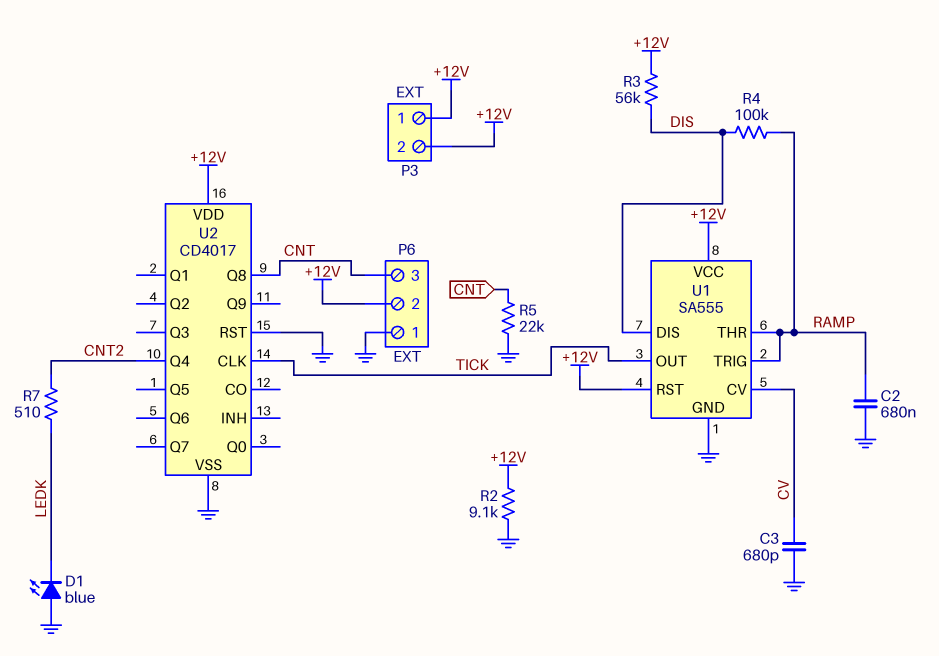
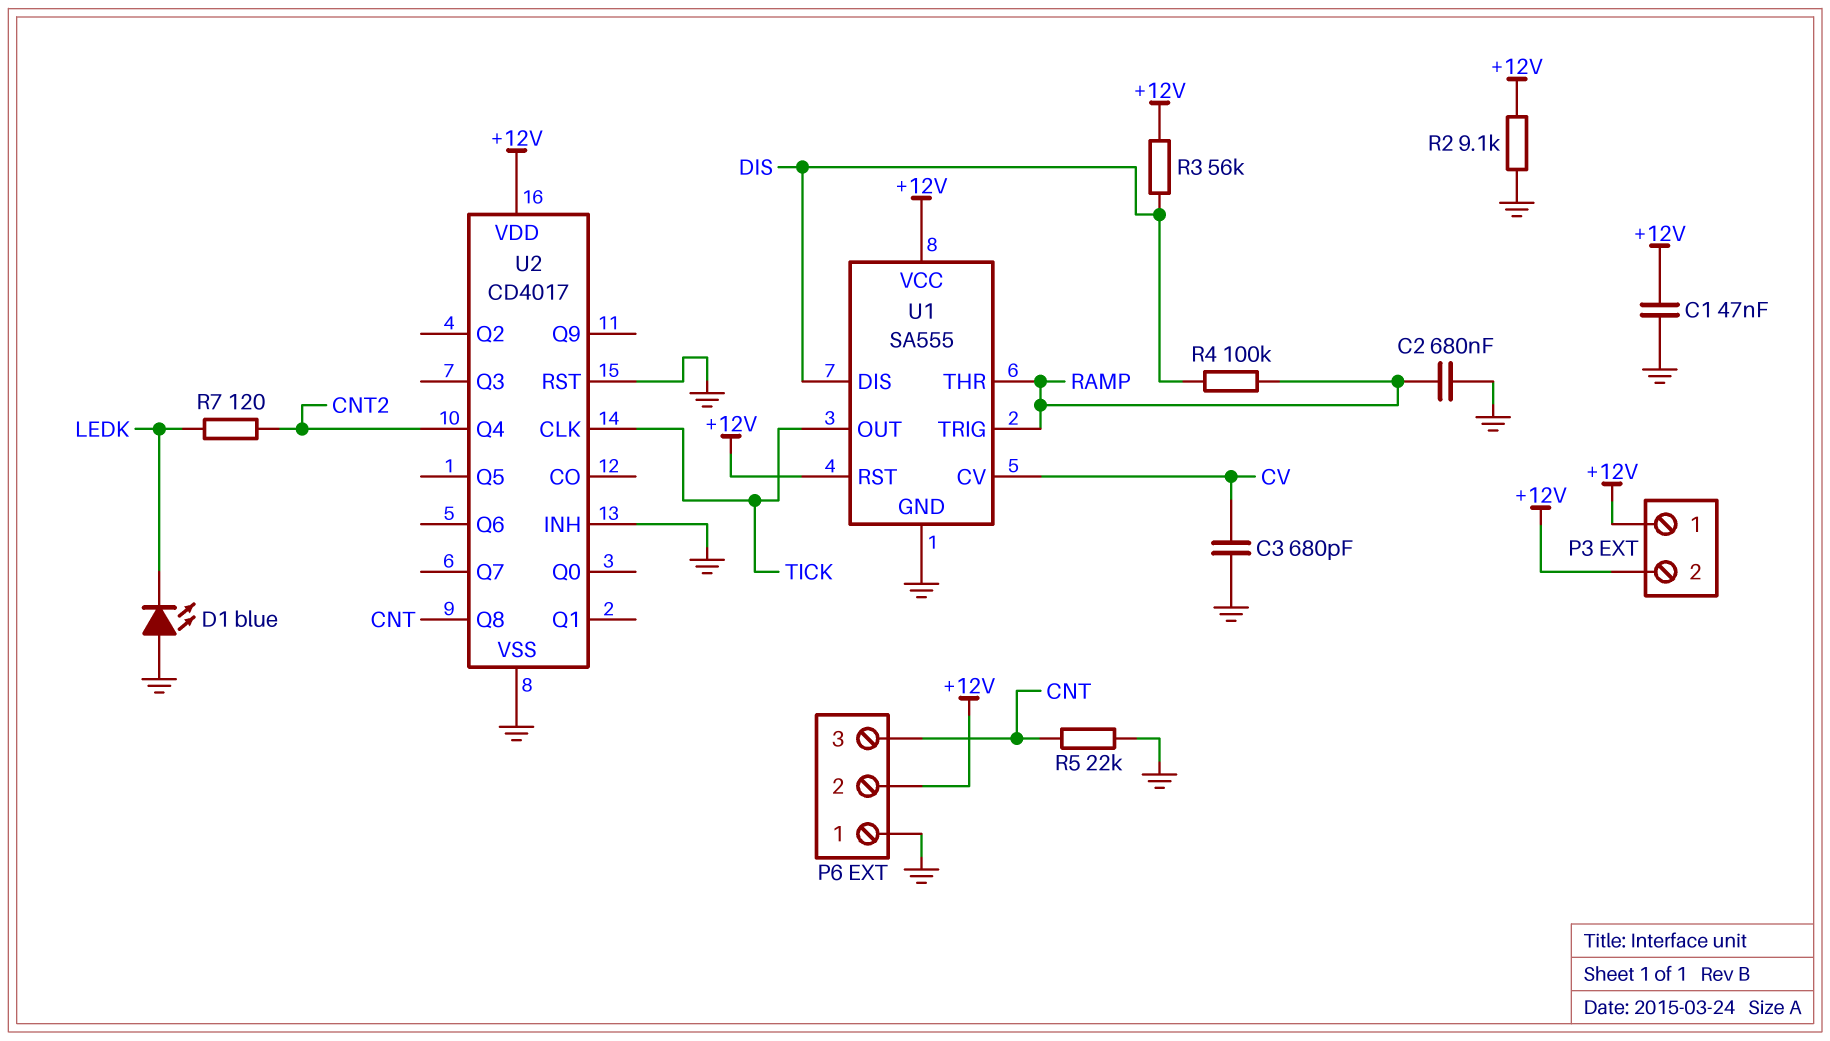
C1: none -> 47nF (+12V, GND)
R7: 510 (CNT2, LEDK) -> 120 (CNT2, LEDK)
U2 pin INH: none -> GND

